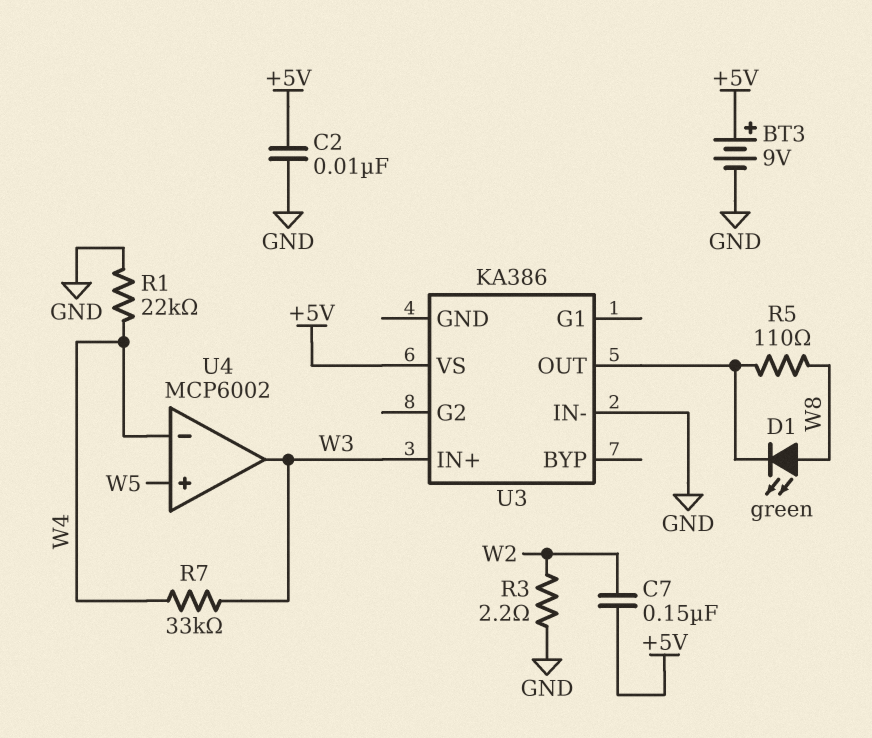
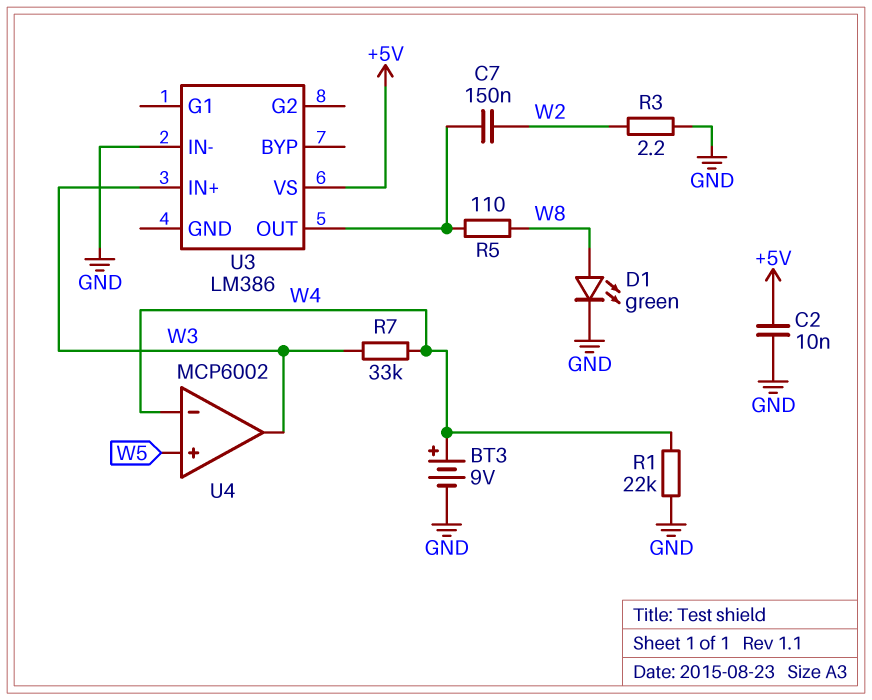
BT3: 9V (plus +5V, minus GND) -> 9V (plus W4, minus GND)
C7: 150nF (+5V, W2) -> 150nF (U3/OUT, W2)
D1: LED green (A W8, K U3/OUT) -> LED green (A W8, K GND)
U3: KA386 -> LM386

